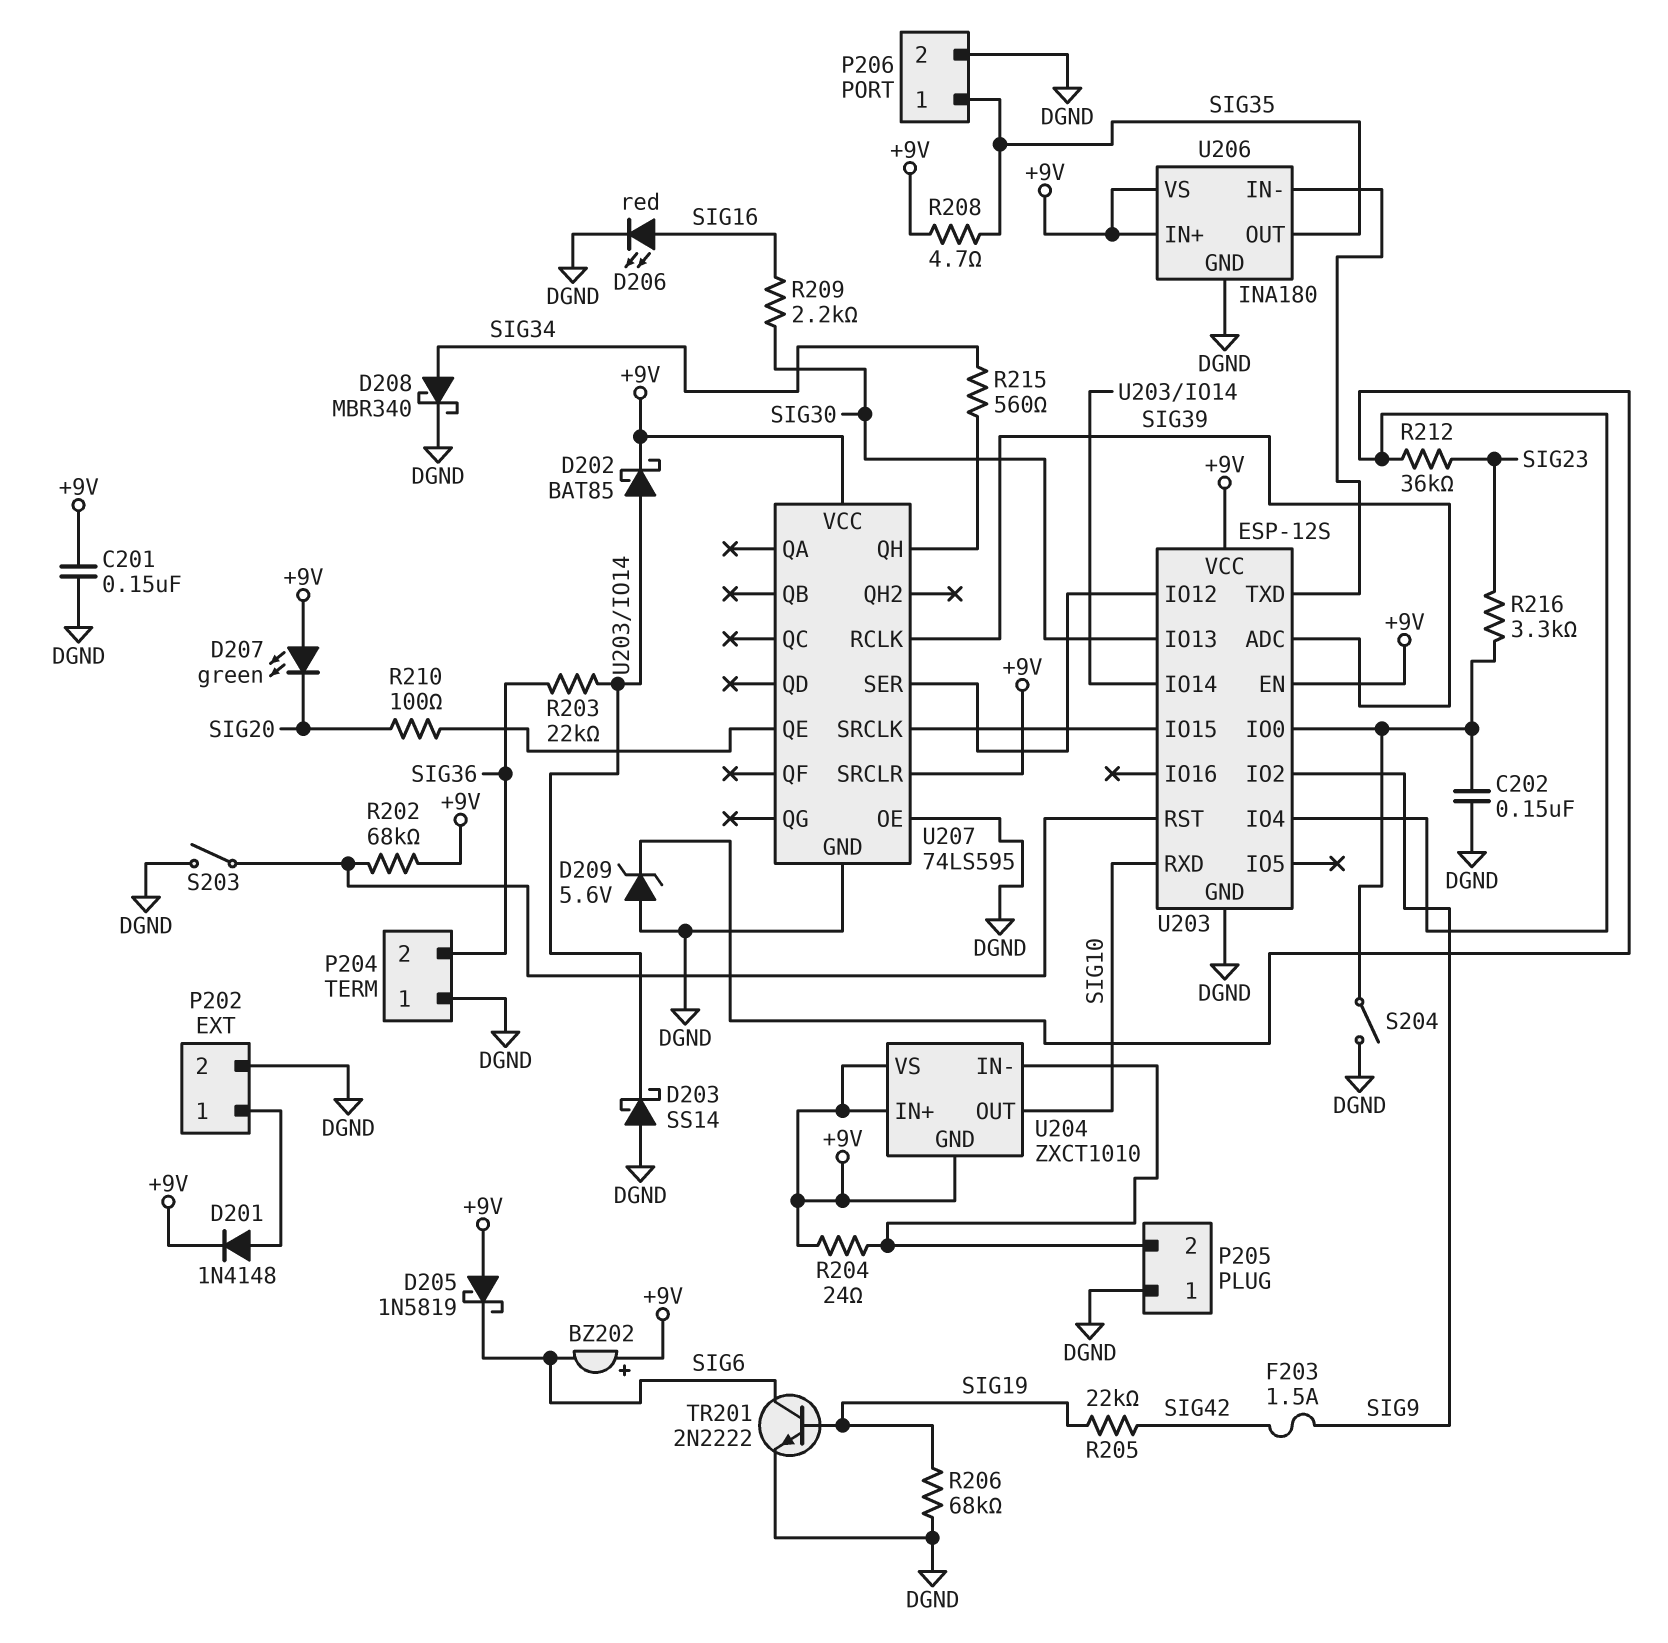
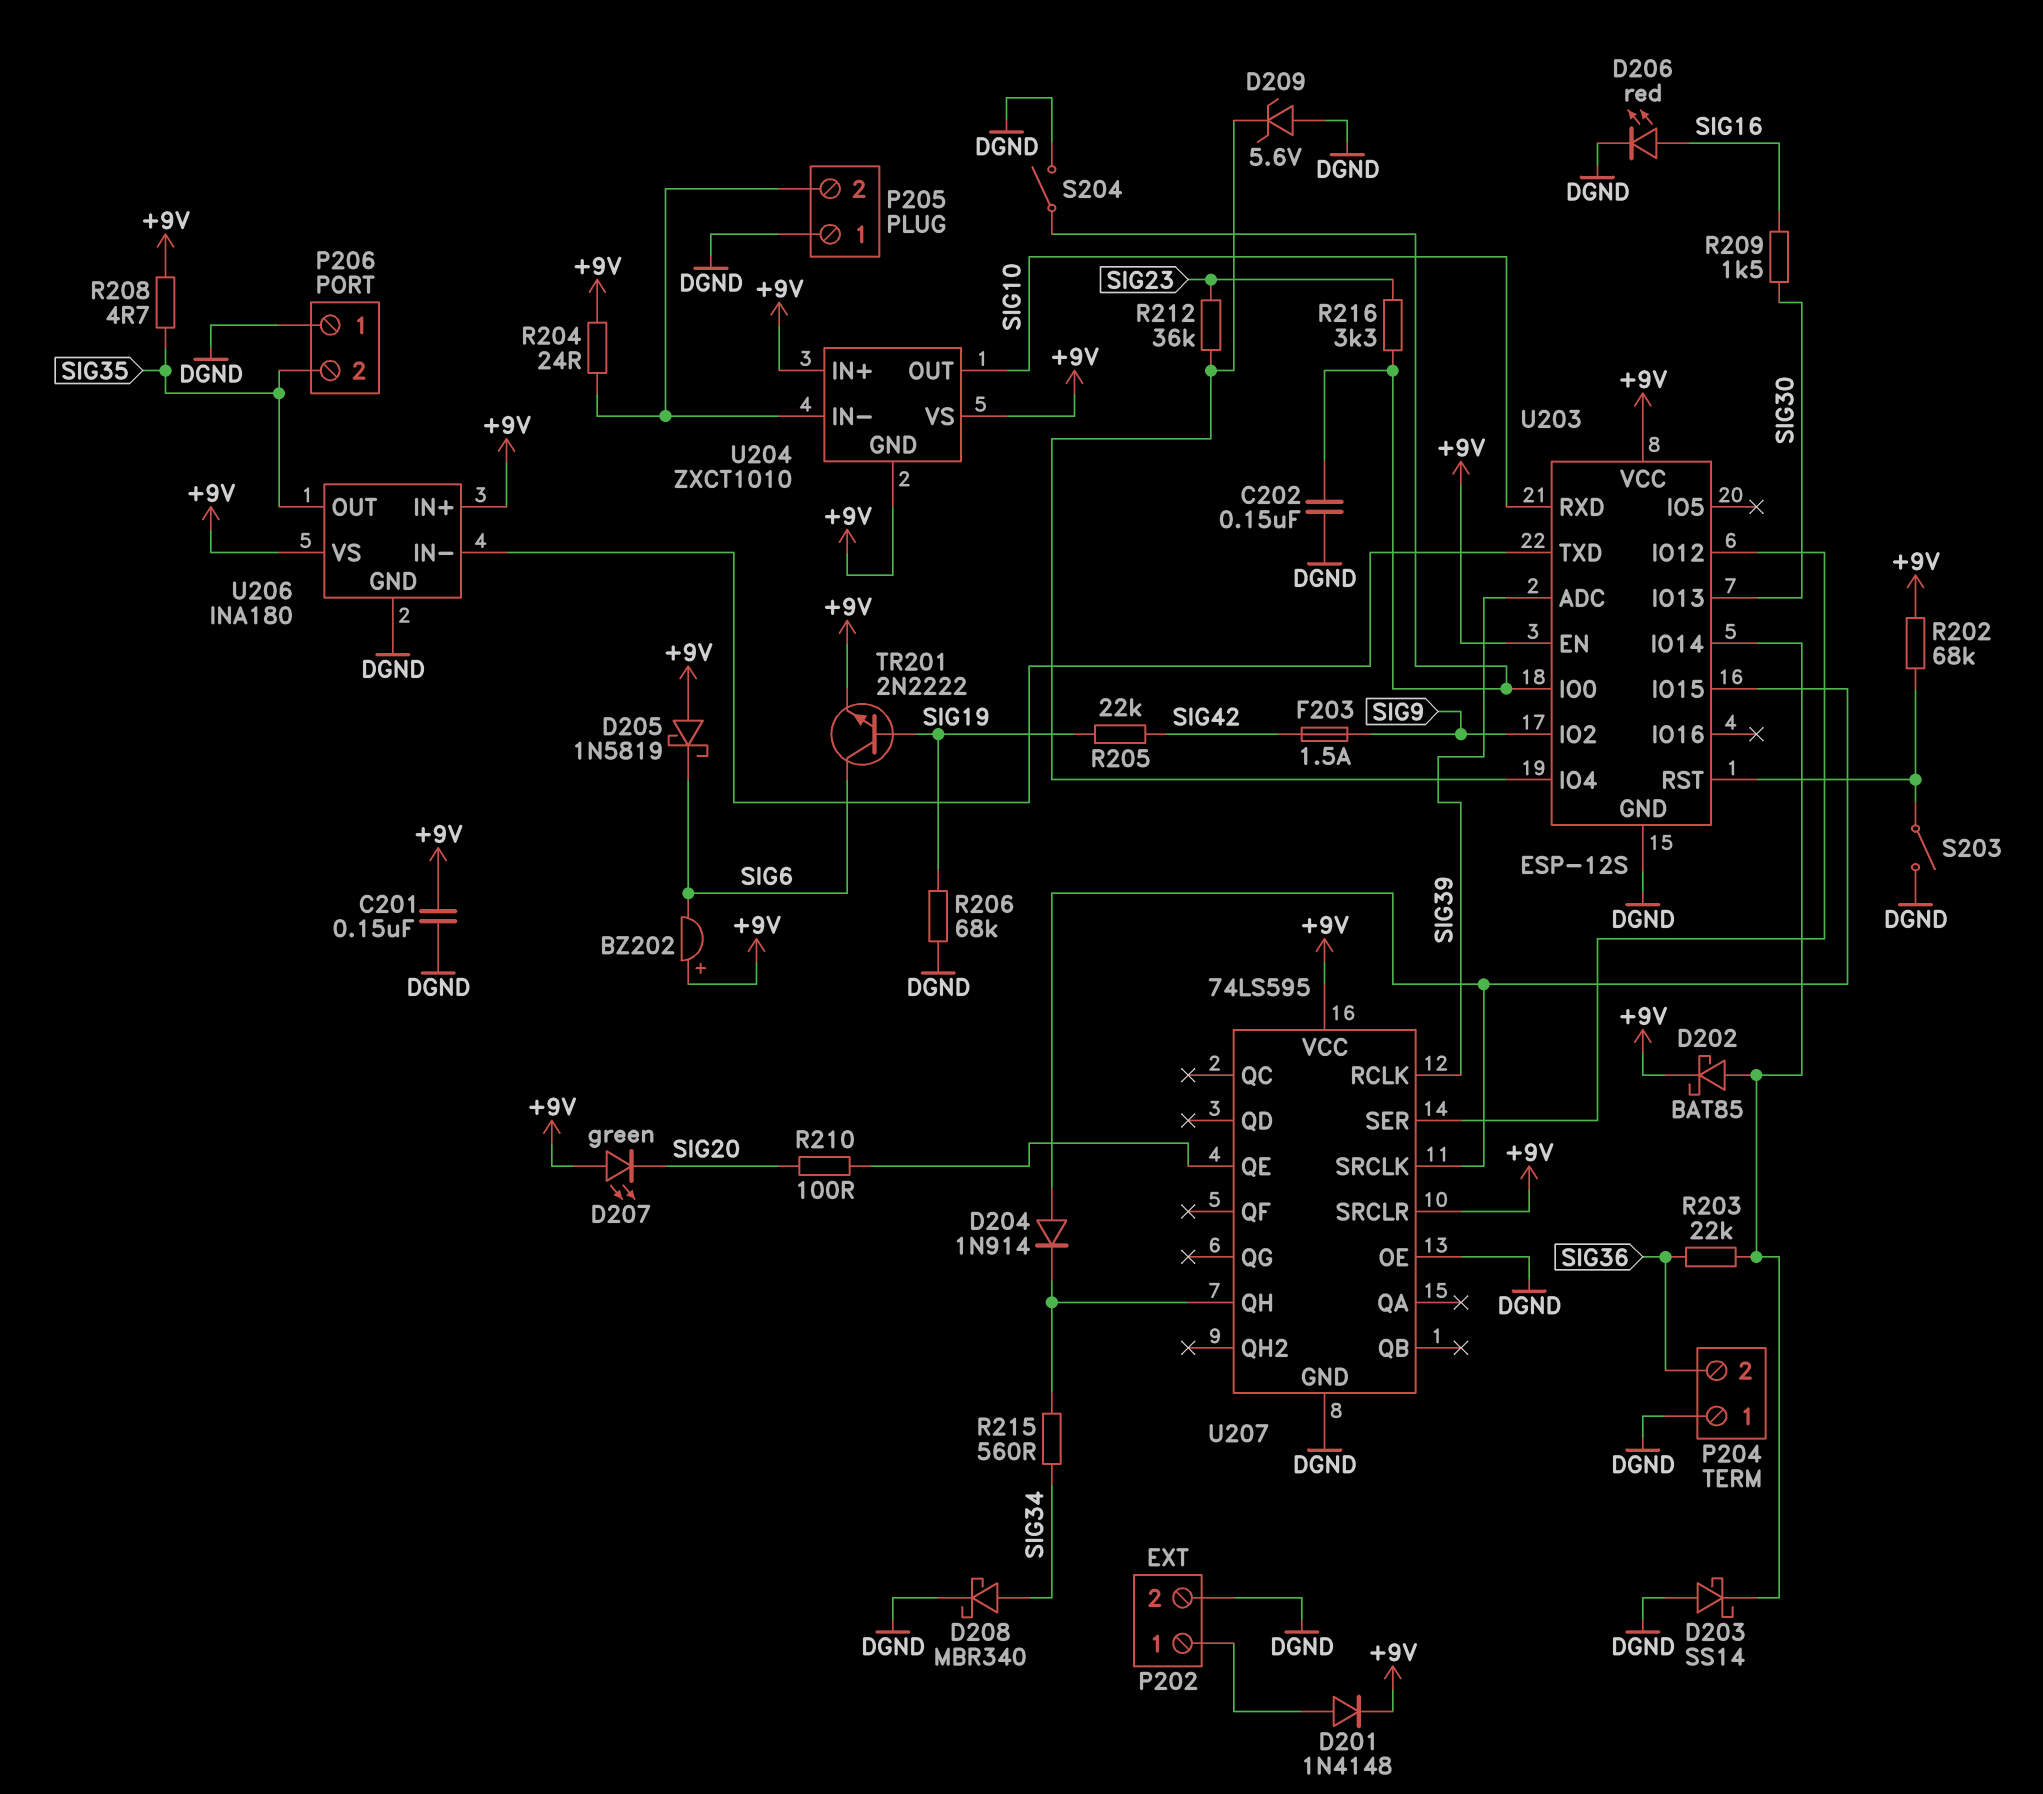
D204: none -> diode 1N914 (A U203/IO15, K U207/QH)
P206 pin 1: SIG35 -> DGND
P206 pin 2: DGND -> SIG35
R209: 2.2k (SIG16, SIG30) -> 1.5k (SIG16, SIG30)
TR201: NPN 2N2222 (B SIG19, C SIG6, E DGND) -> NPN 2N2222 (B SIG19, C SIG6, E +9V)

